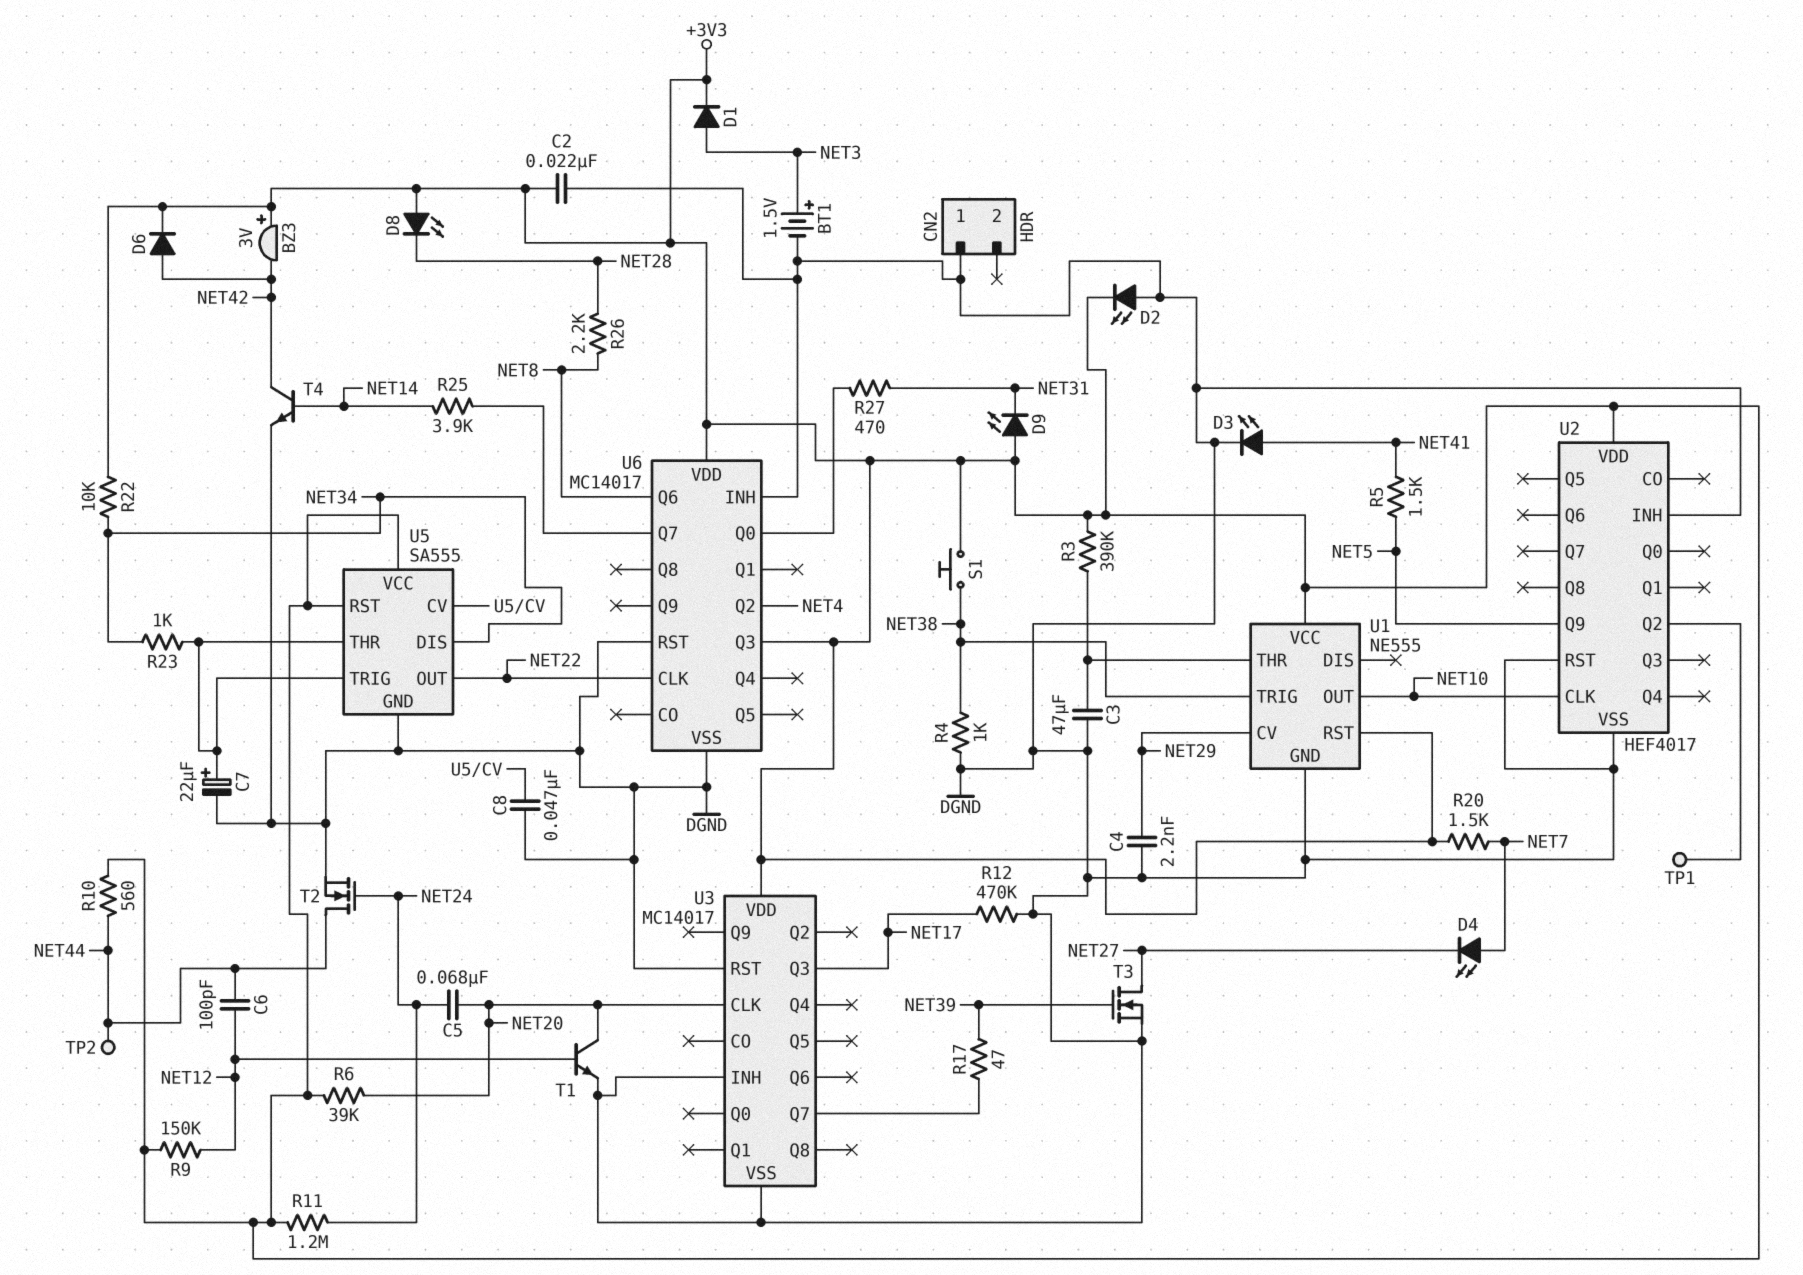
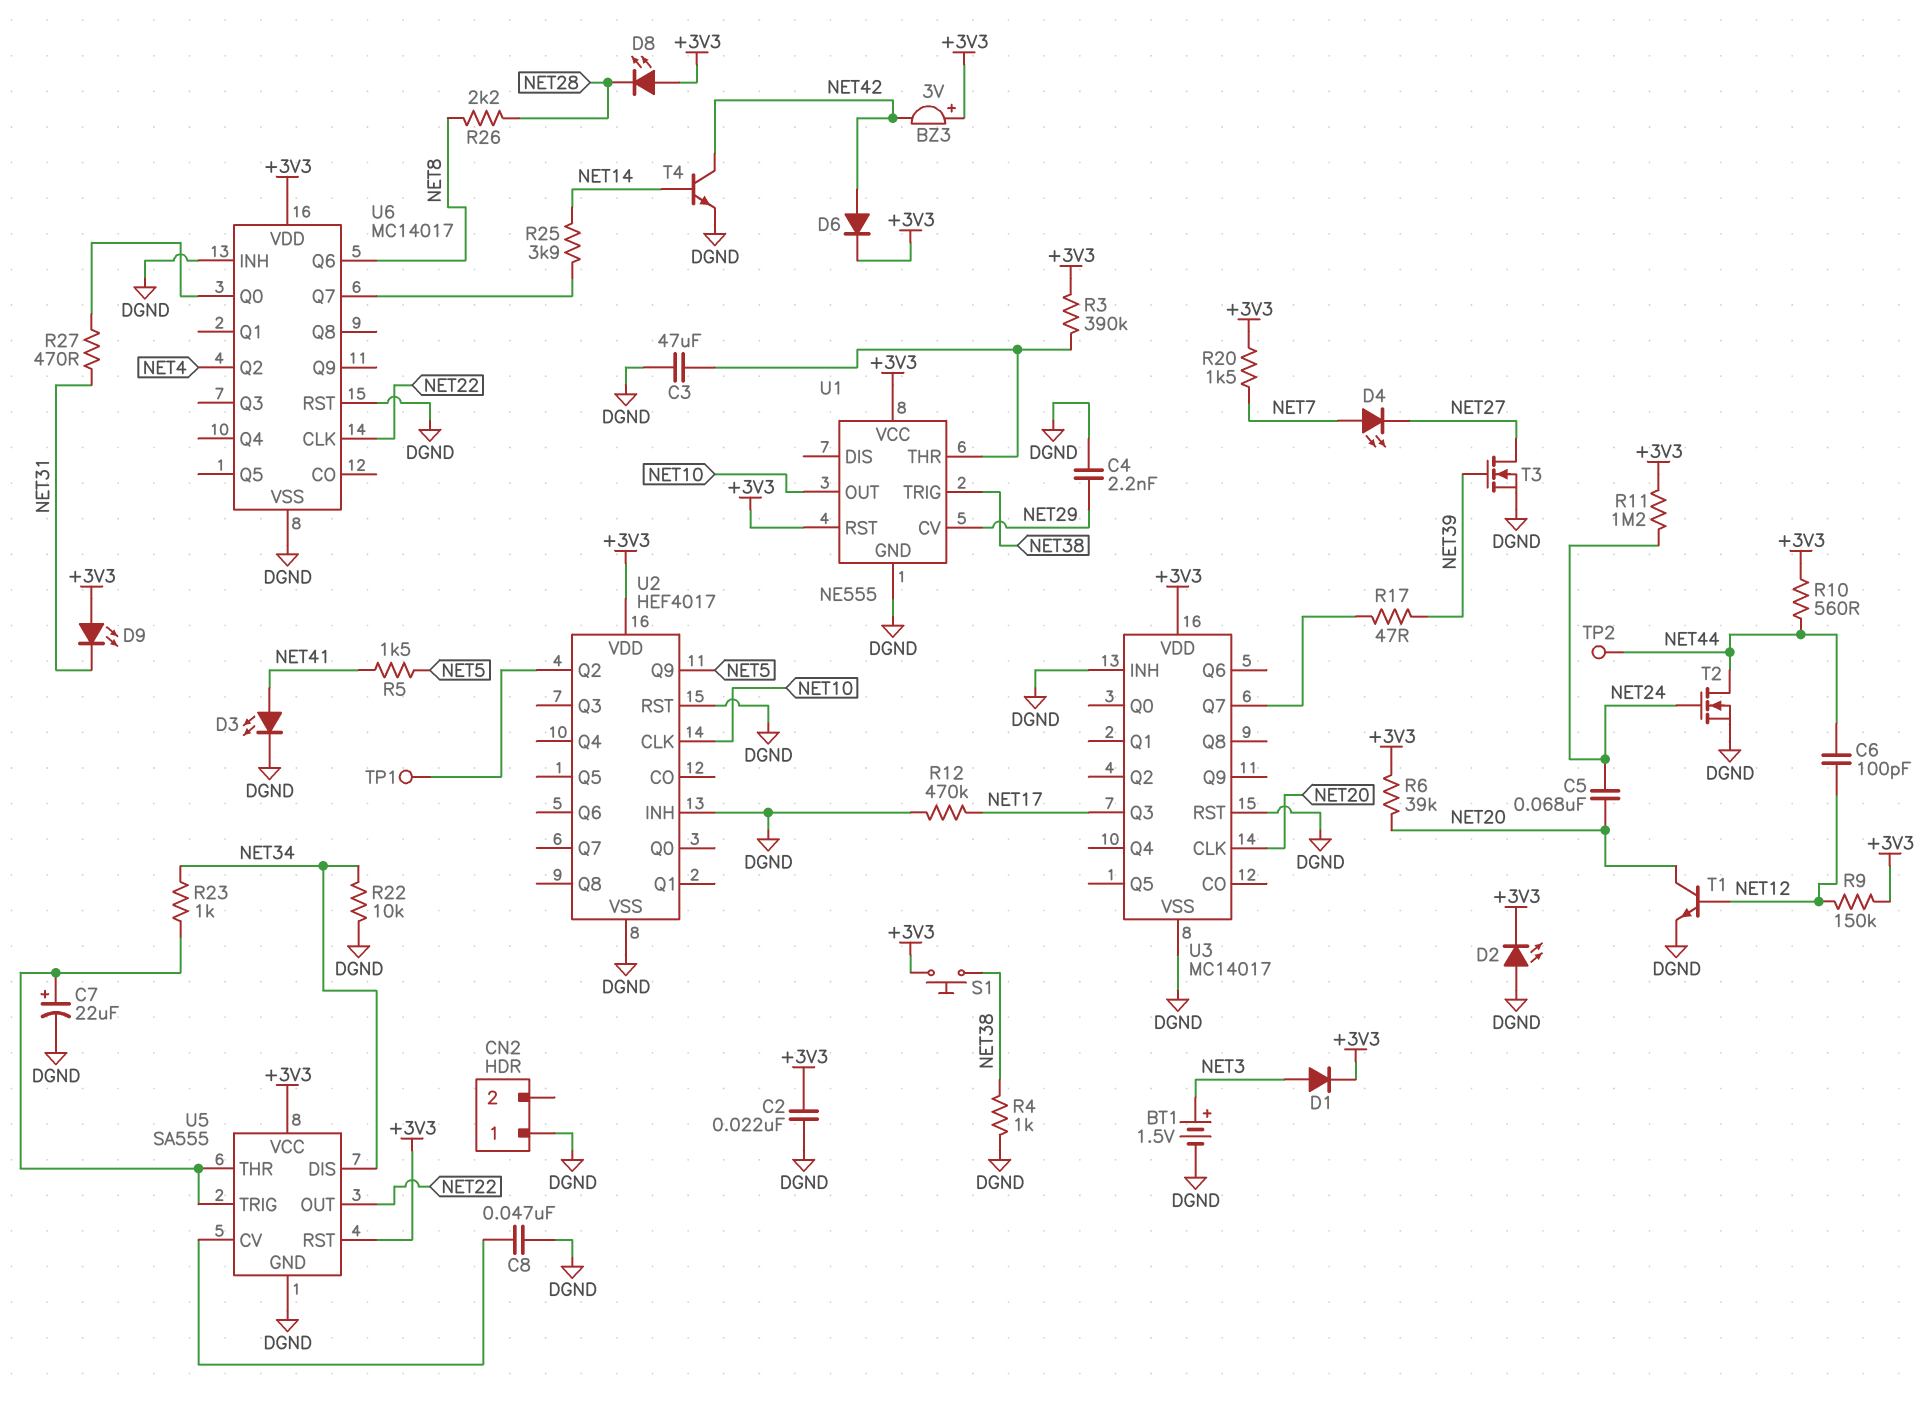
R22: 10k (+3V3, NET34) -> 10k (DGND, NET34)
U6 pin Q3: +3V3 -> none

